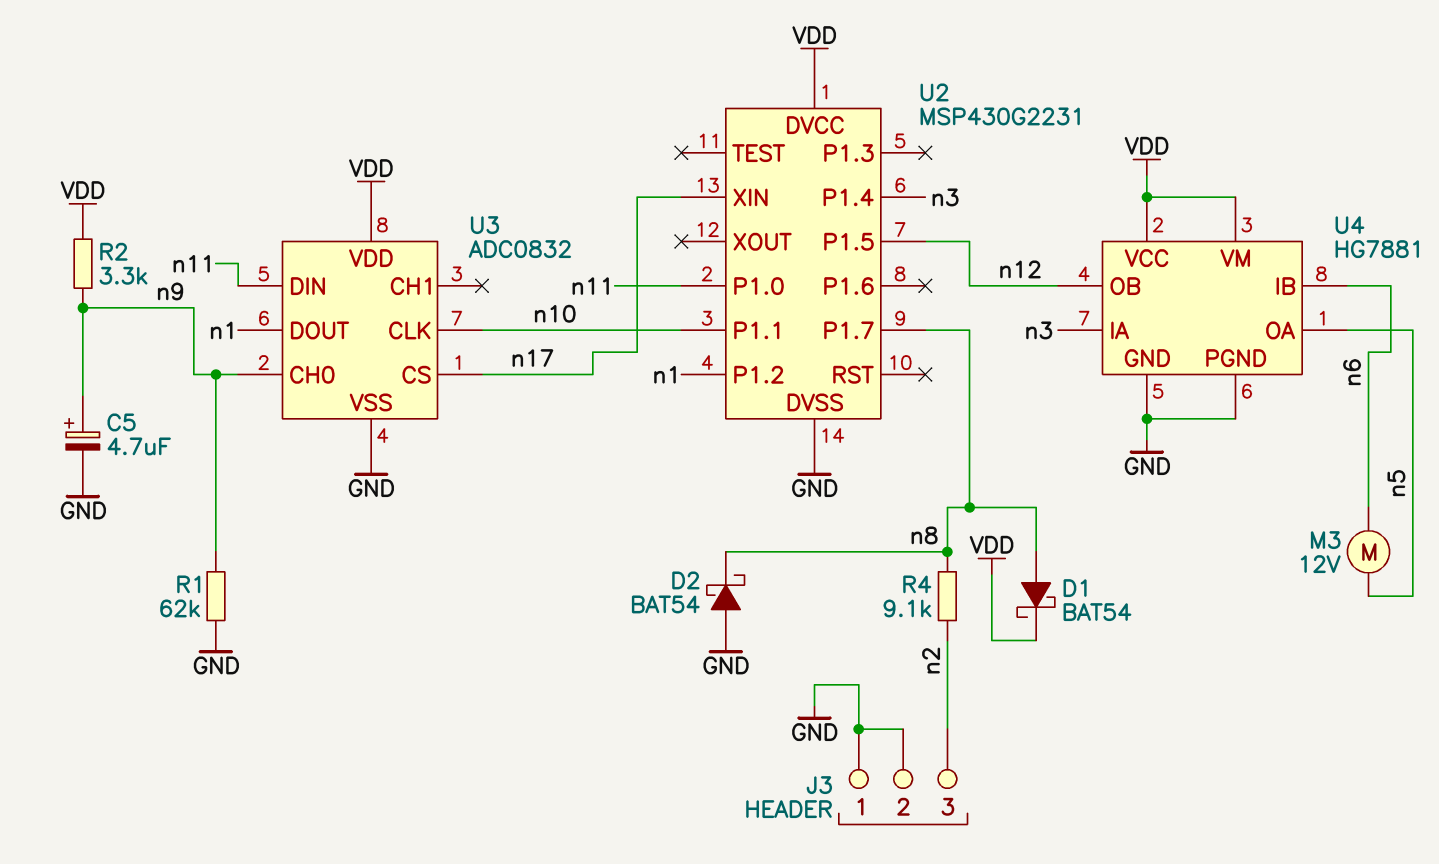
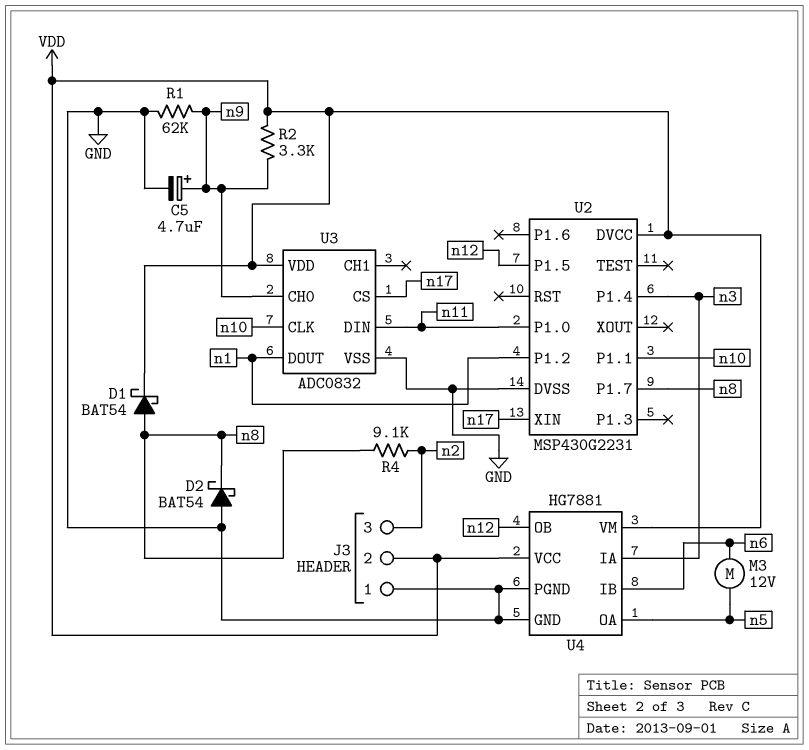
J3 pin 2: GND -> VDD

